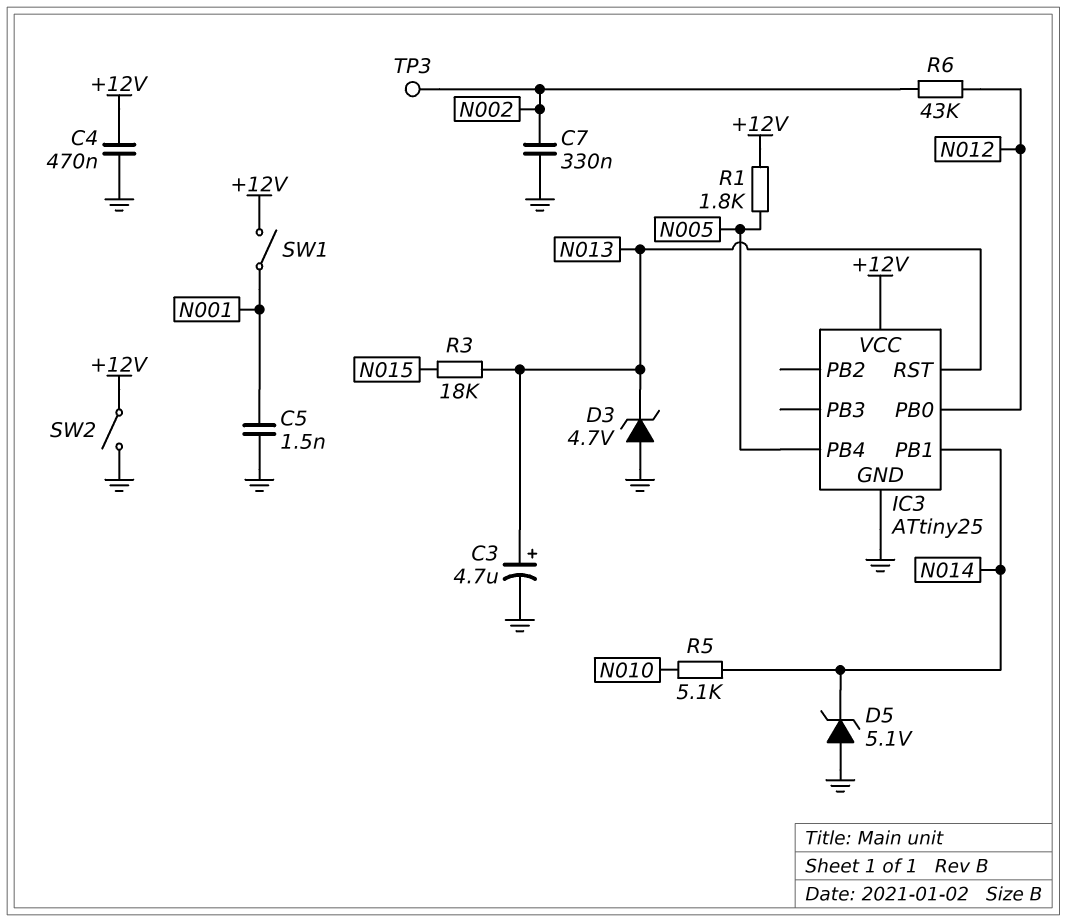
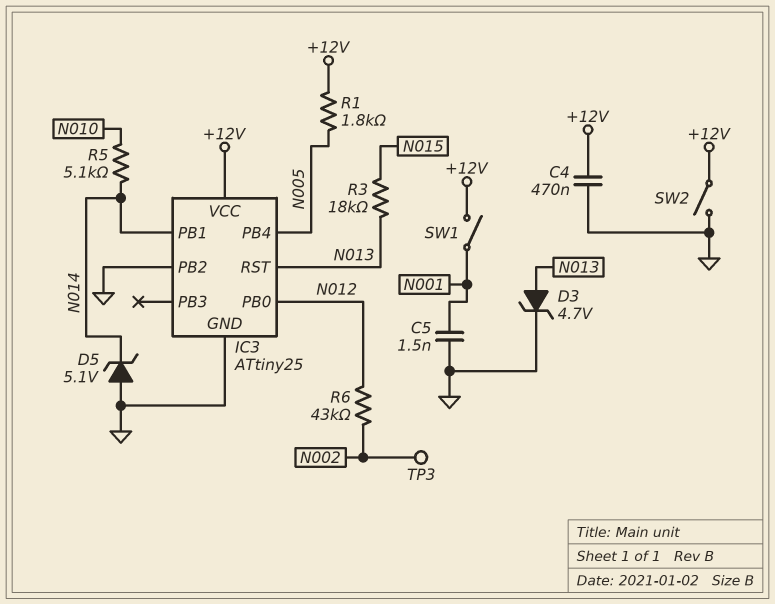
C3: 4.7uF (plus N013, minus GND) -> none
C7: 330nF (GND, N002) -> none
D3: zener 4.7V (A GND, K N013) -> zener 4.7V (A N013, K GND)
IC3 pin PB2: none -> GND

